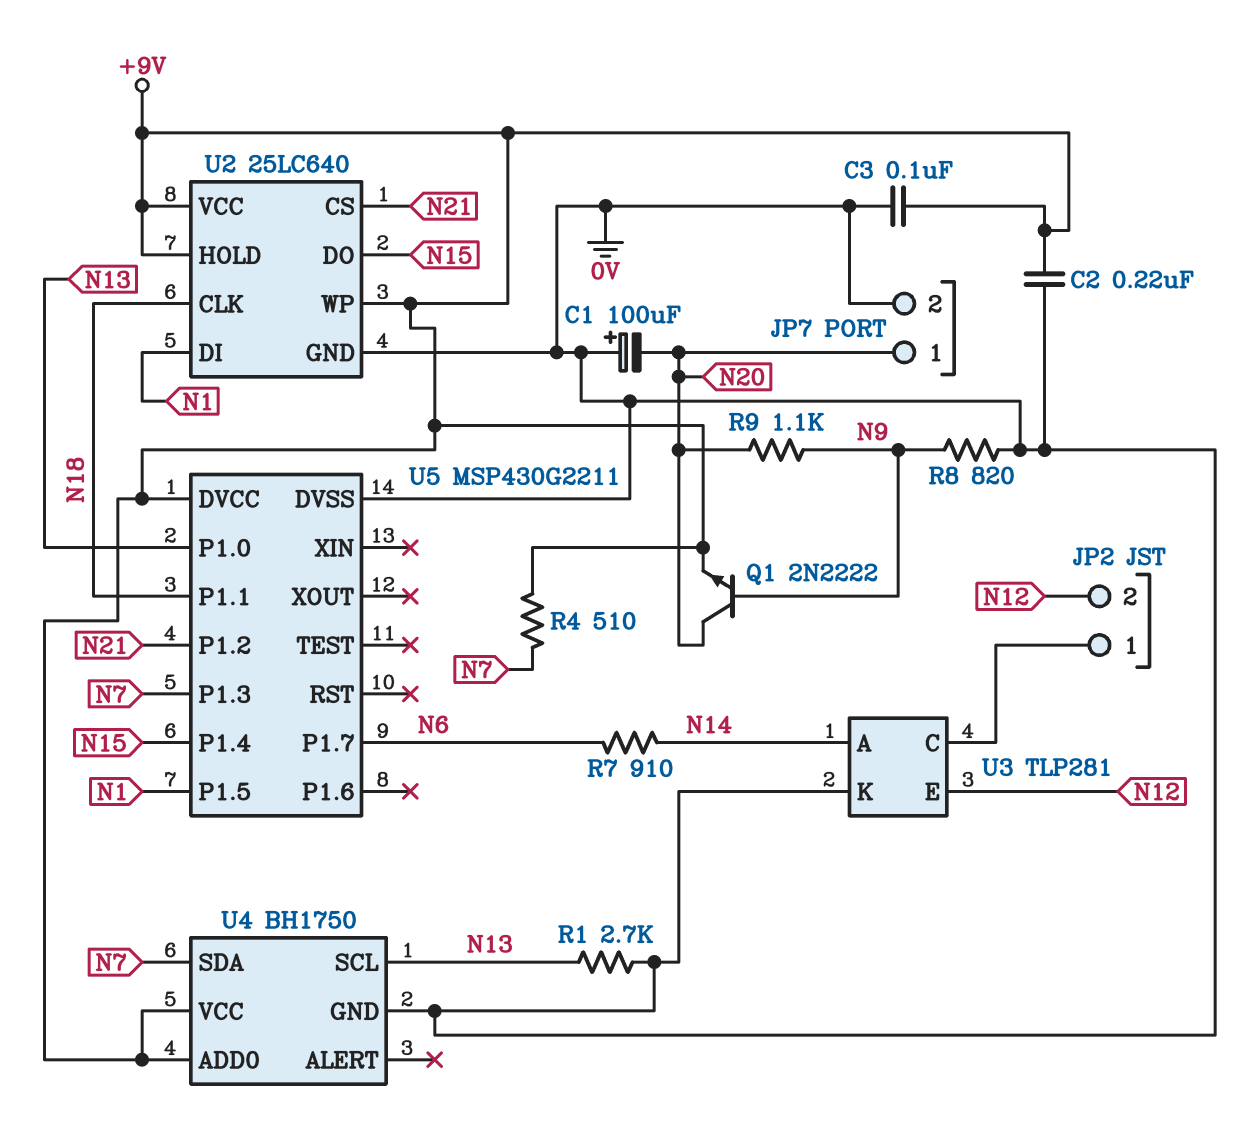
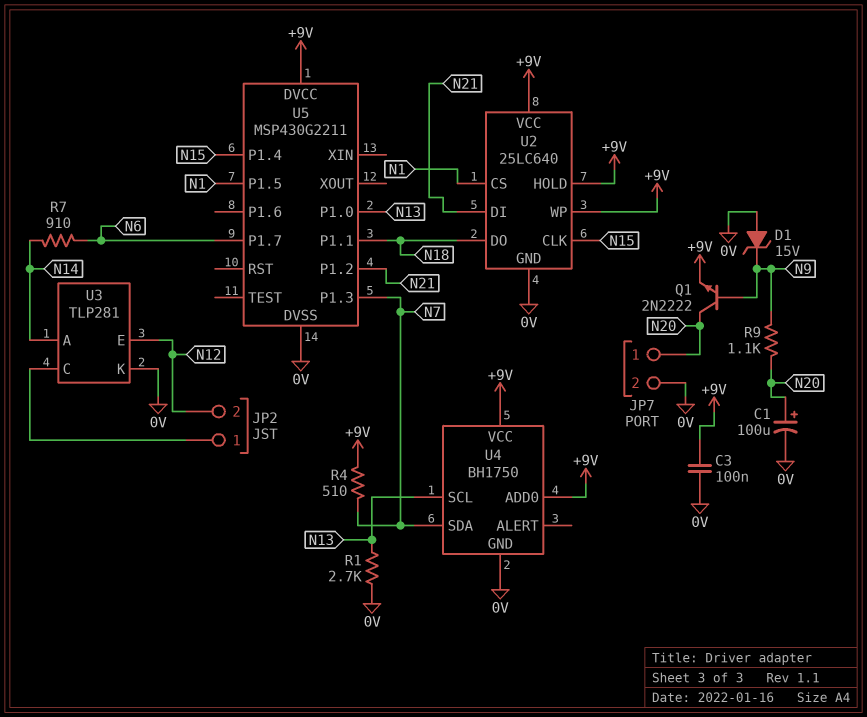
C1: 100uF (plus 0V, minus N20) -> 100uF (plus N20, minus 0V)
C2: 220nF (+9V, 0V) -> none
D1: none -> zener 15V (A 0V, K N9)
R8: 820 (0V, N9) -> none
U2 pin CLK: N18 -> N15
U2 pin CS: N21 -> N1
U2 pin DI: N1 -> N21
U2 pin DO: N15 -> N18

